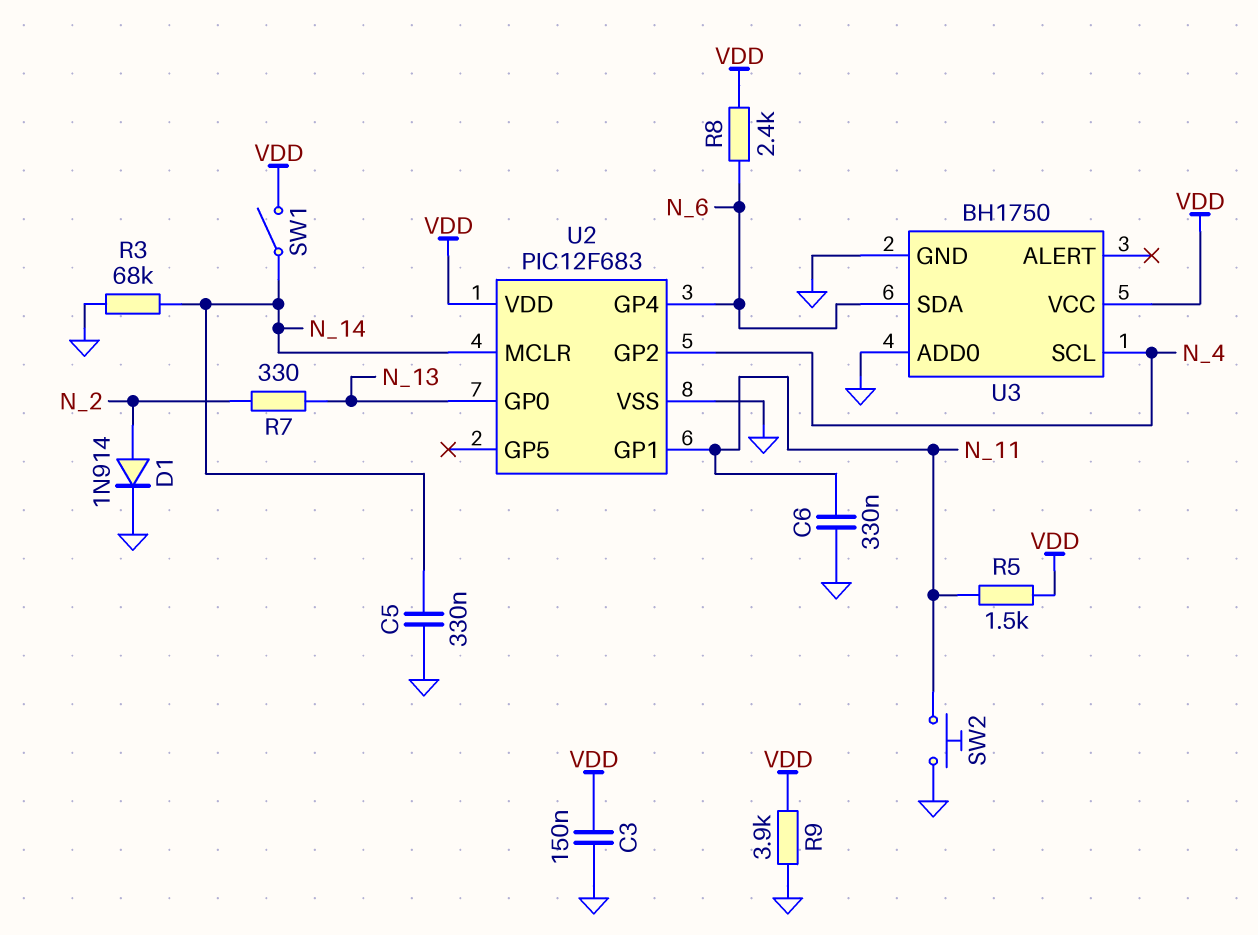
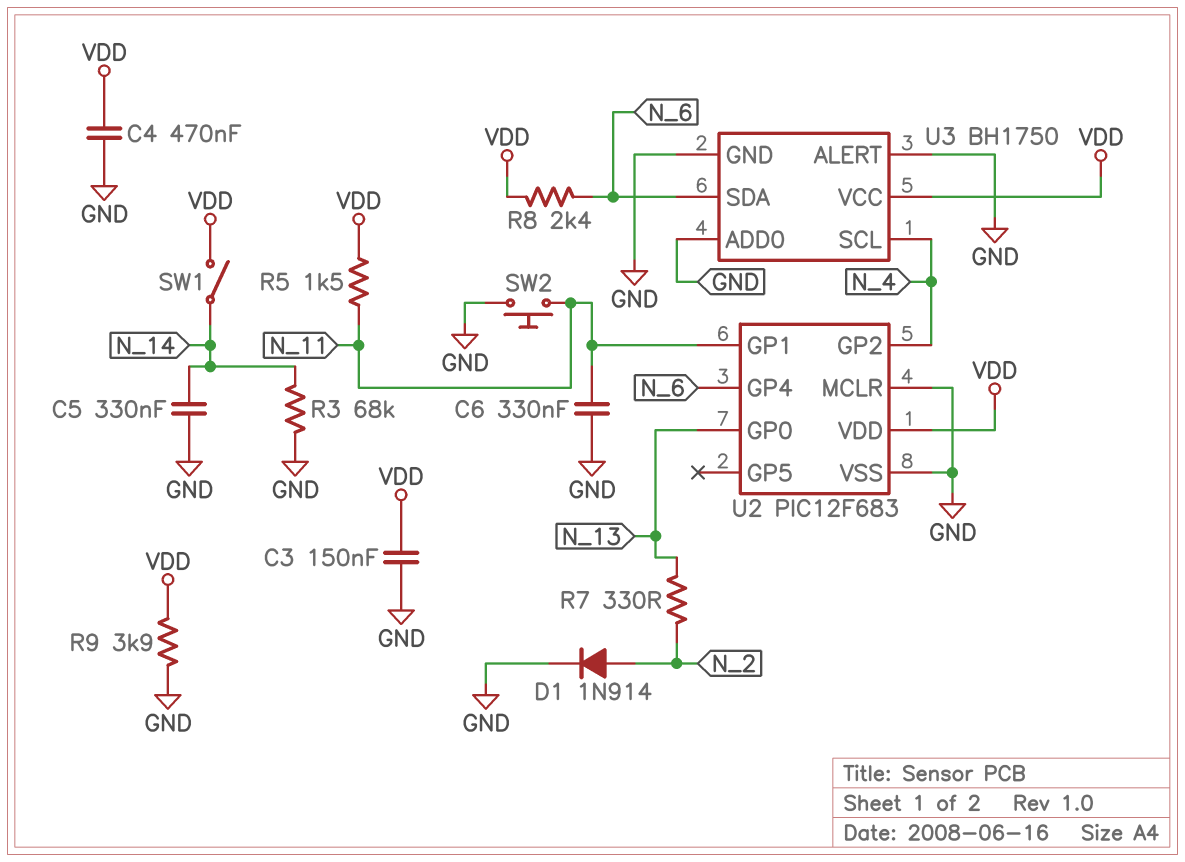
C4: none -> 470nF (GND, VDD)
U2 pin MCLR: N_14 -> GND
U3 pin ALERT: none -> GND

